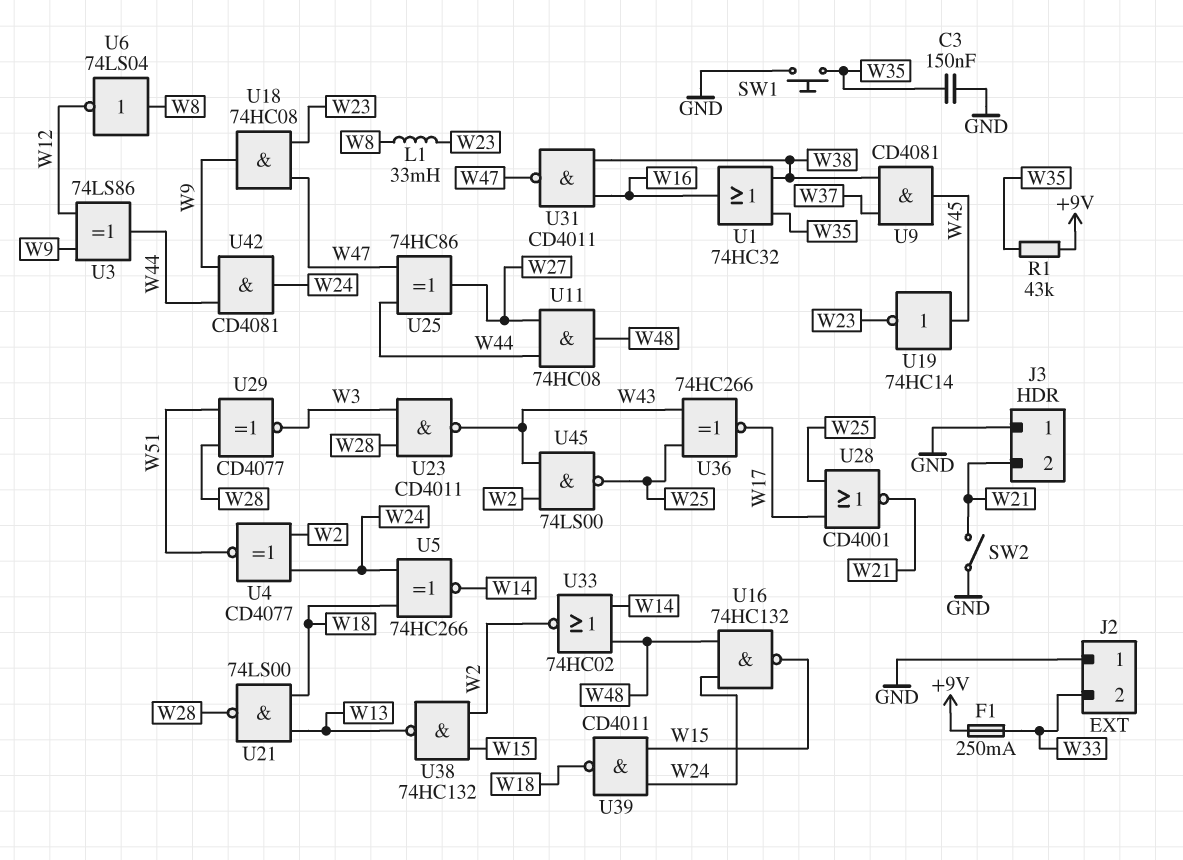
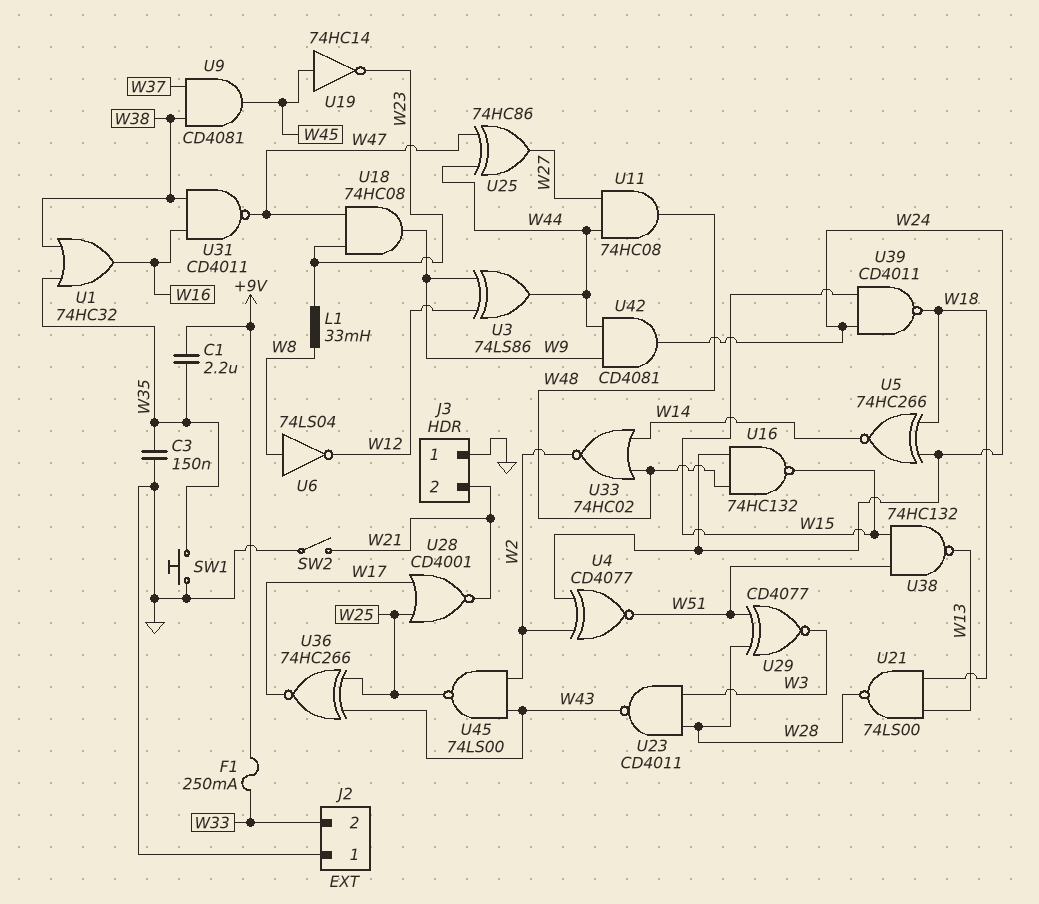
C1: none -> 2.2uF (+9V, W35)
R1: 43k (+9V, W35) -> none
U38: NAND 74HC132 (in W2, in W15, out W13) -> NAND 74HC132 (in W15, in W51, out W13)

